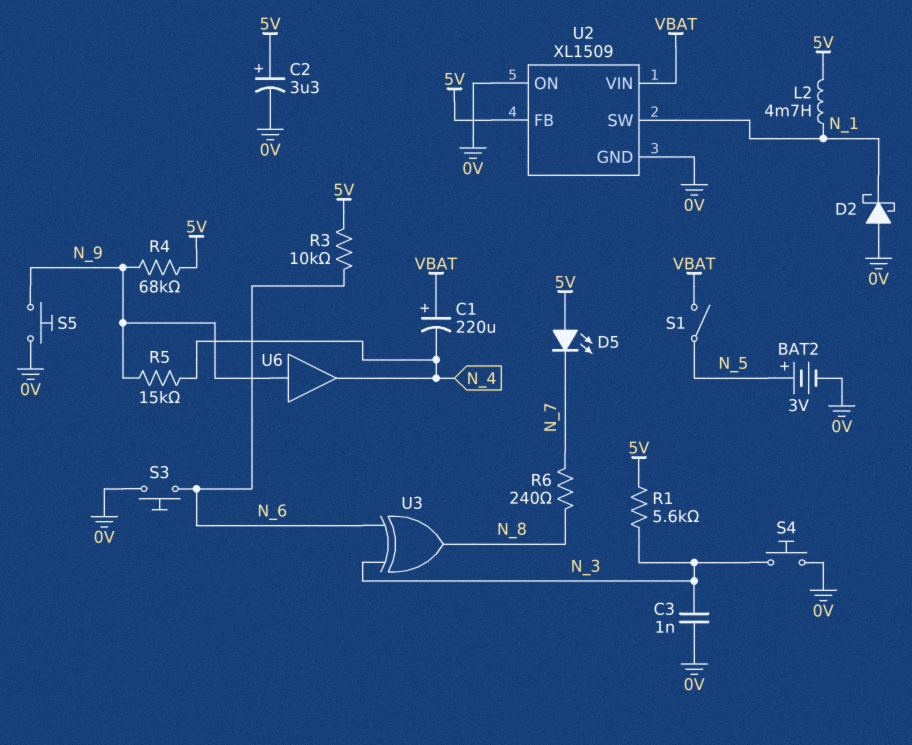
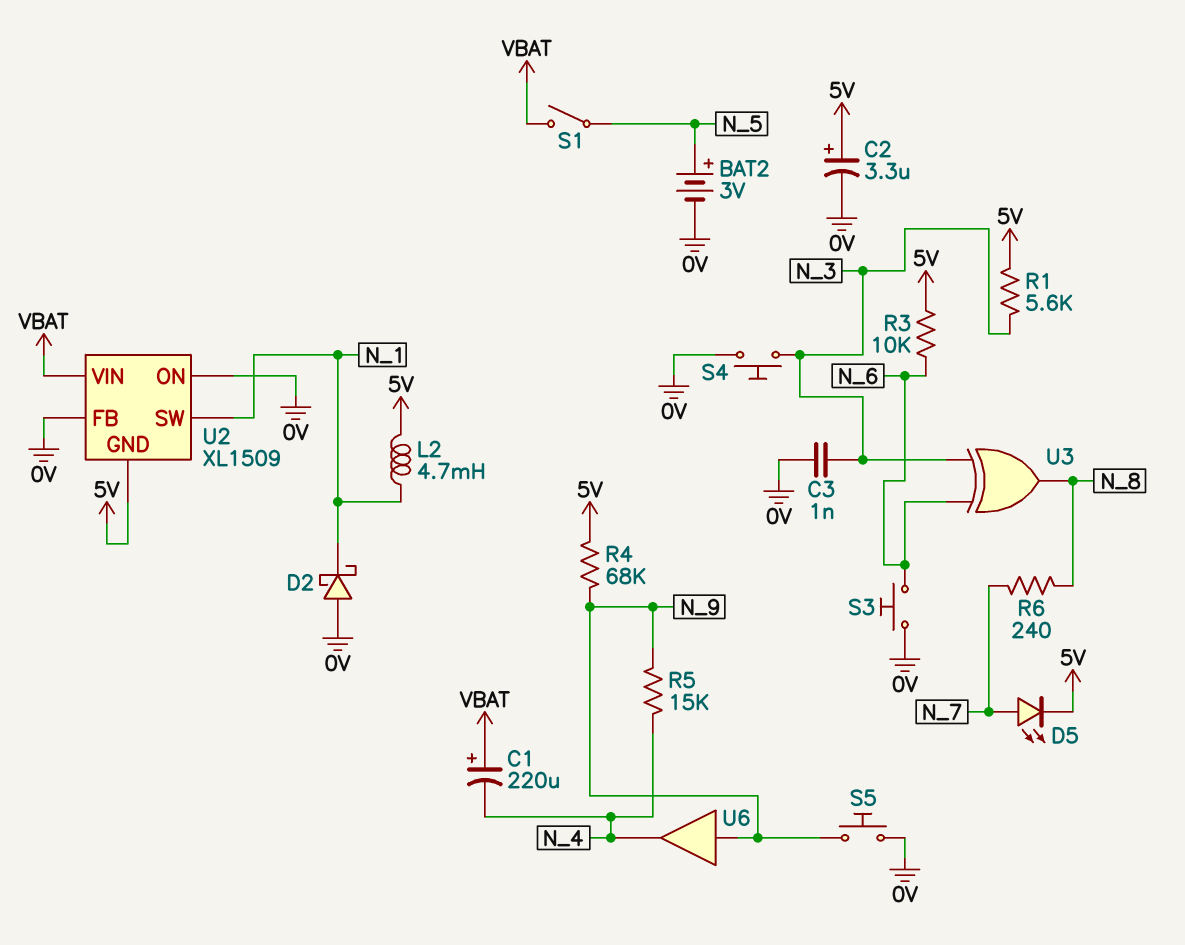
D5: LED (A 5V, K N_7) -> LED (A N_7, K 5V)
U2 pin FB: 5V -> 0V
U2 pin GND: 0V -> 5V

